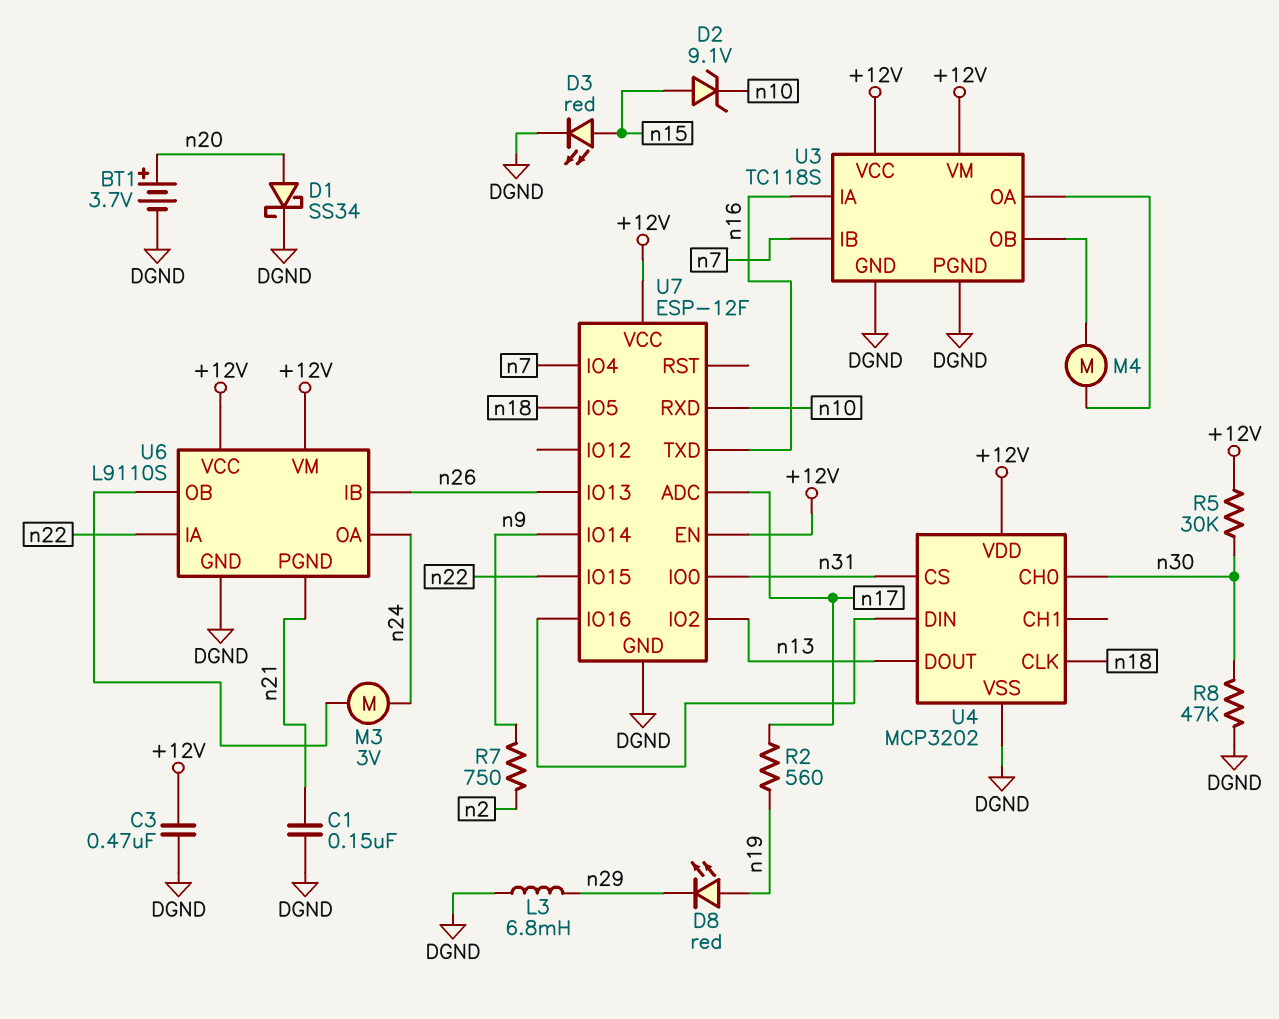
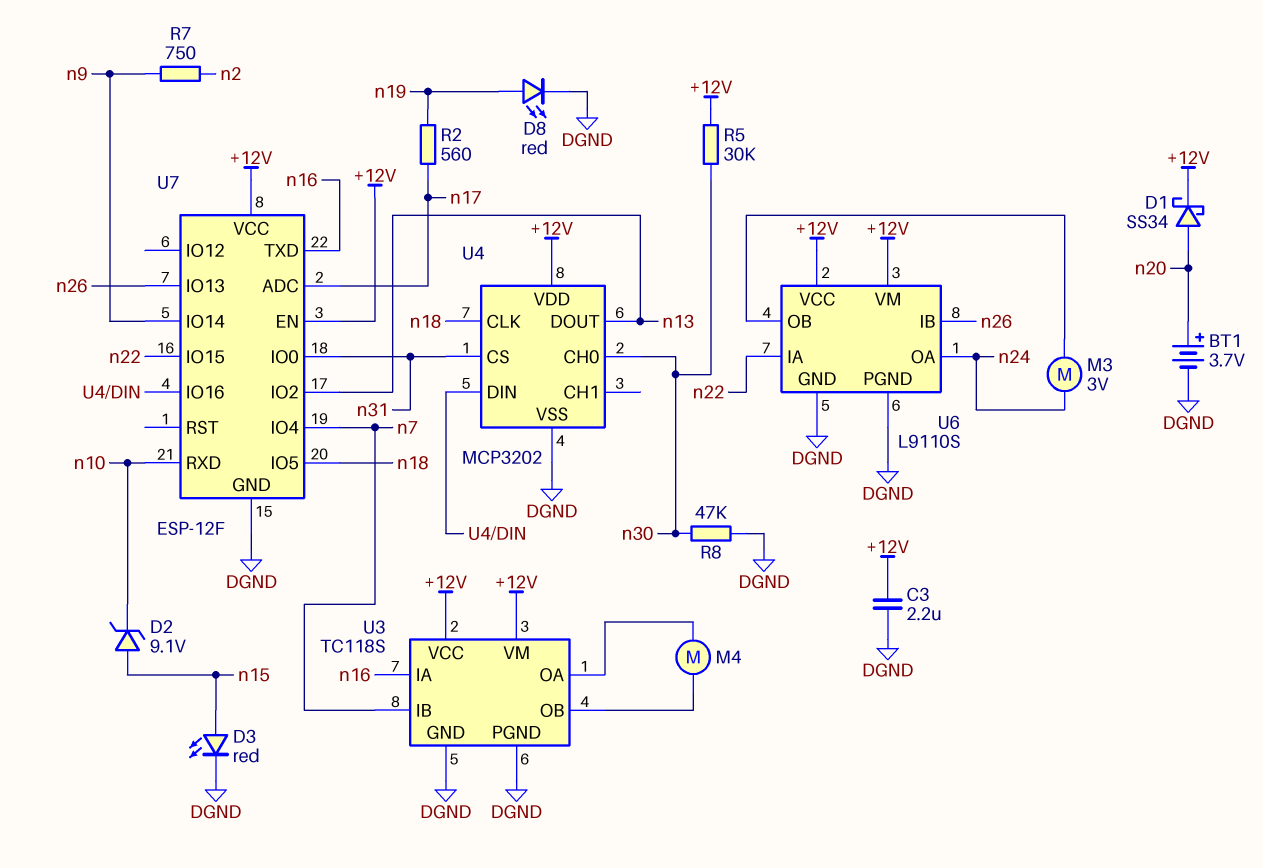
C1: 150nF (DGND, n21) -> none
C3: 470nF (+12V, DGND) -> 2.2uF (+12V, DGND)
D1: schottky SS34 (A n20, K DGND) -> schottky SS34 (A n20, K +12V)
D8: LED red (A n19, K n29) -> LED red (A n19, K DGND)
L3: 6.8mH (DGND, n29) -> none
U6 pin PGND: n21 -> DGND

